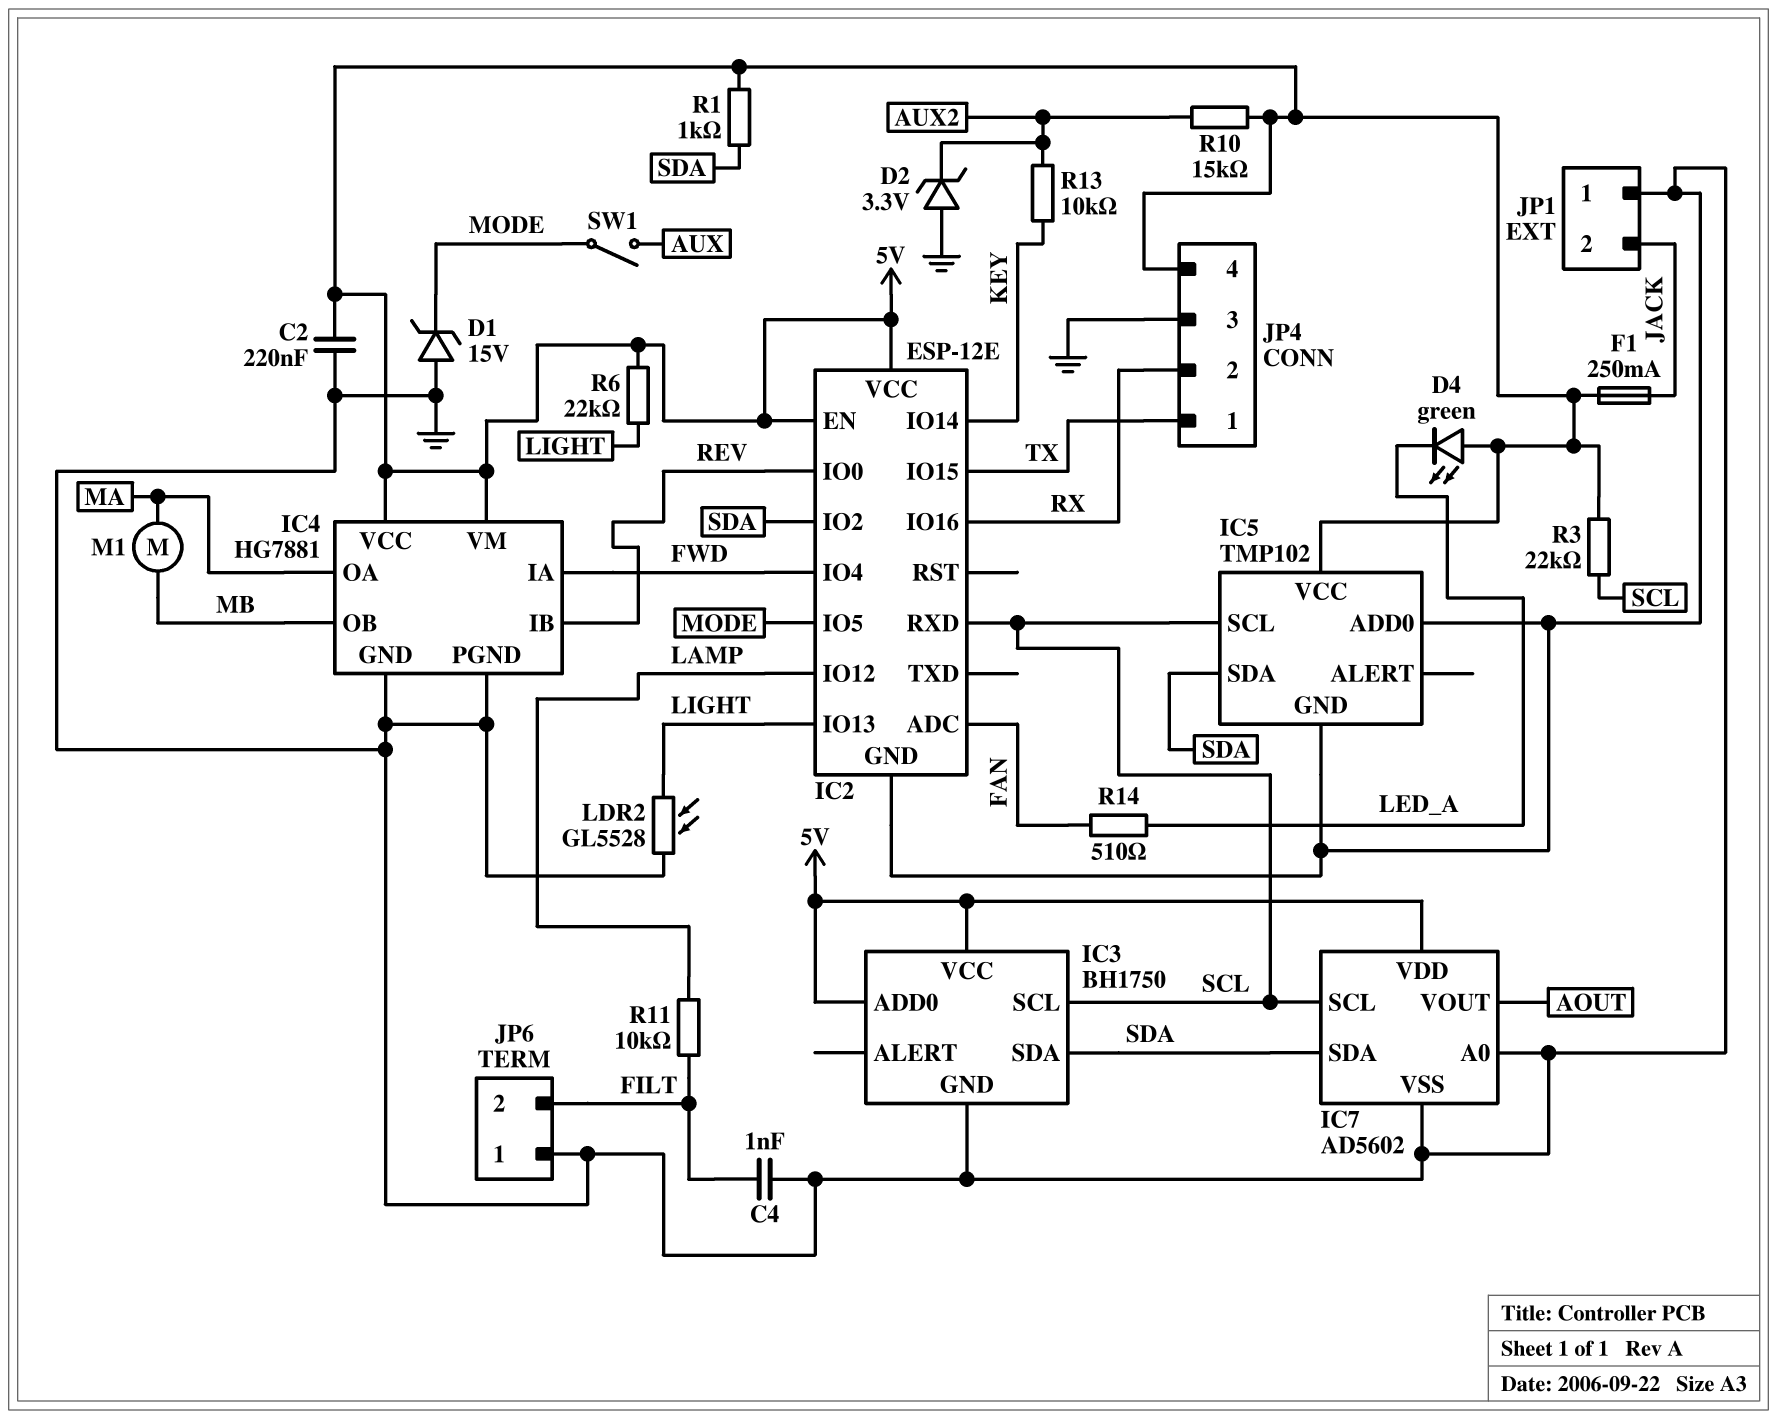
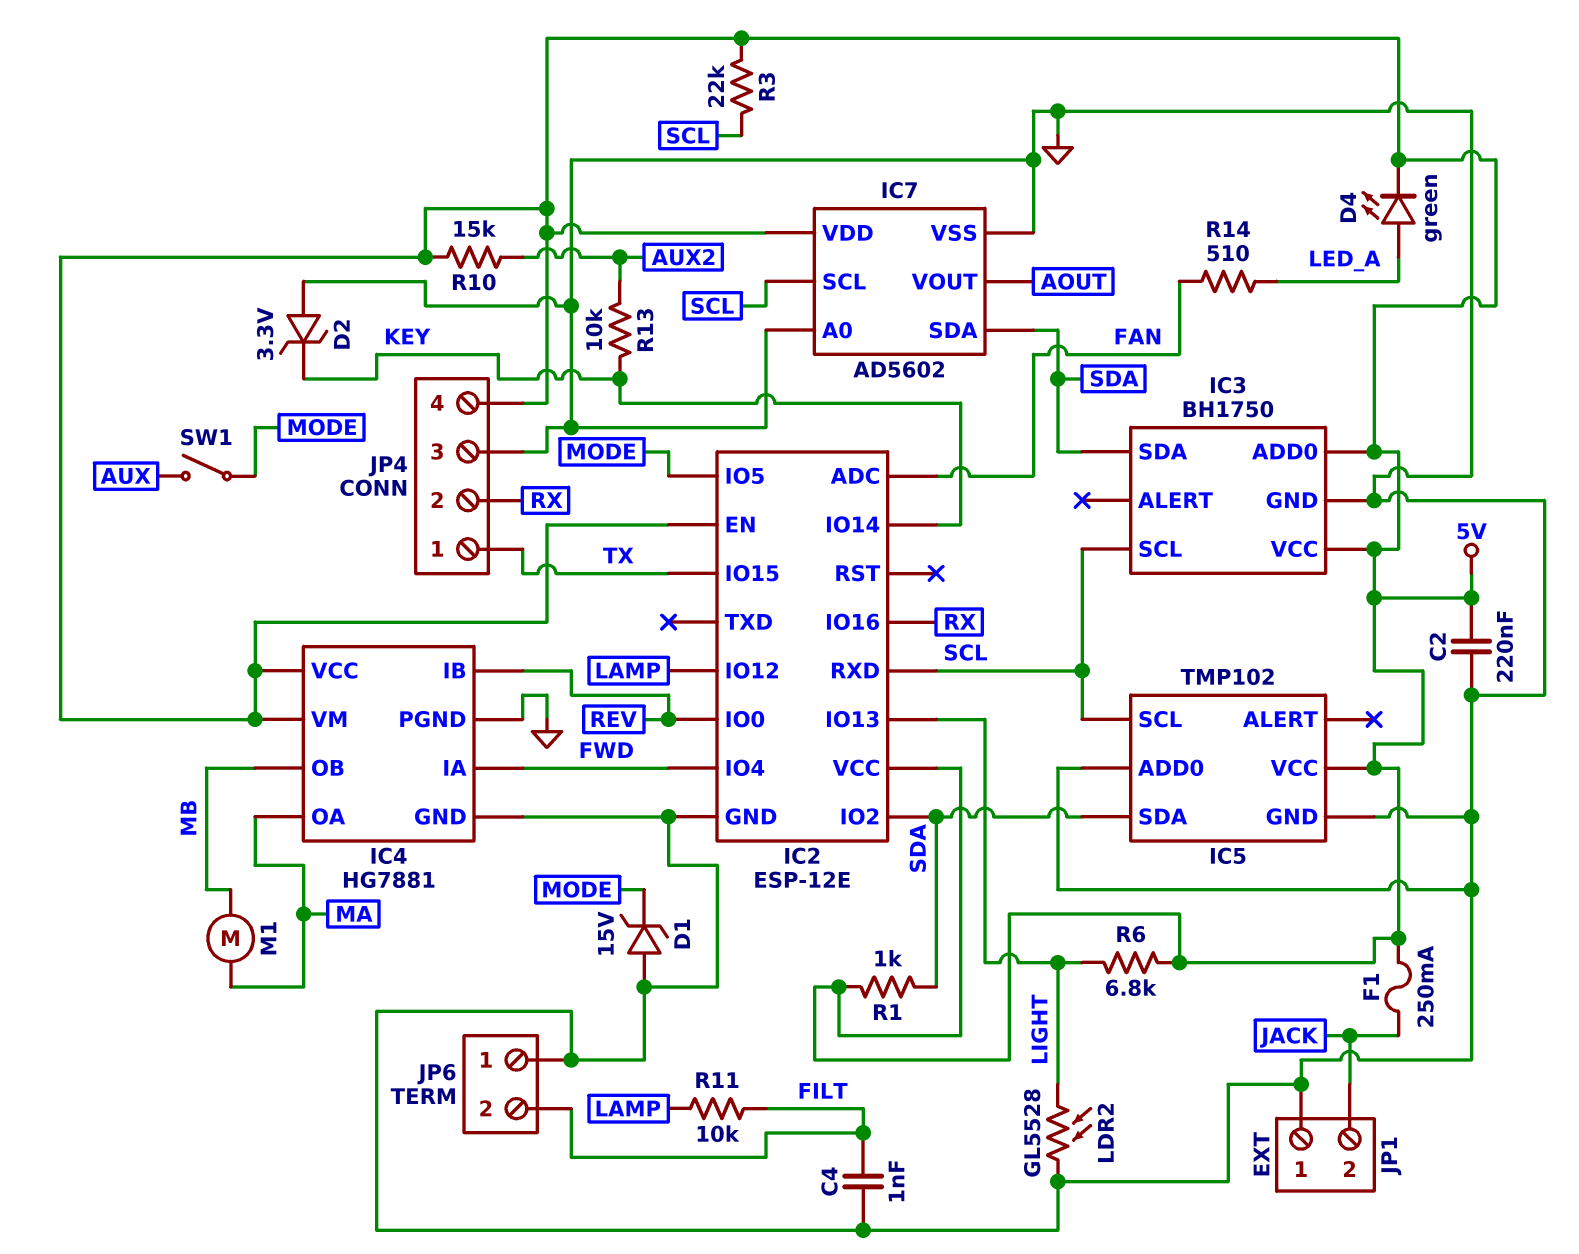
D2: zener 3.3V (A GND, K AUX2) -> zener 3.3V (A GND, K KEY)
D4: LED green (A 5V, K LED_A) -> LED green (A LED_A, K 5V)
R6: 22k (5V, LIGHT) -> 6.8k (5V, LIGHT)

